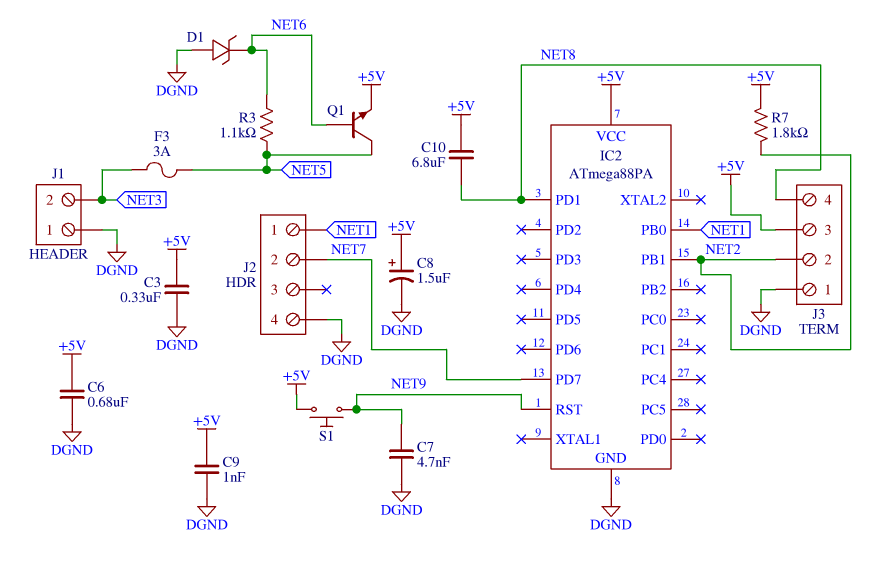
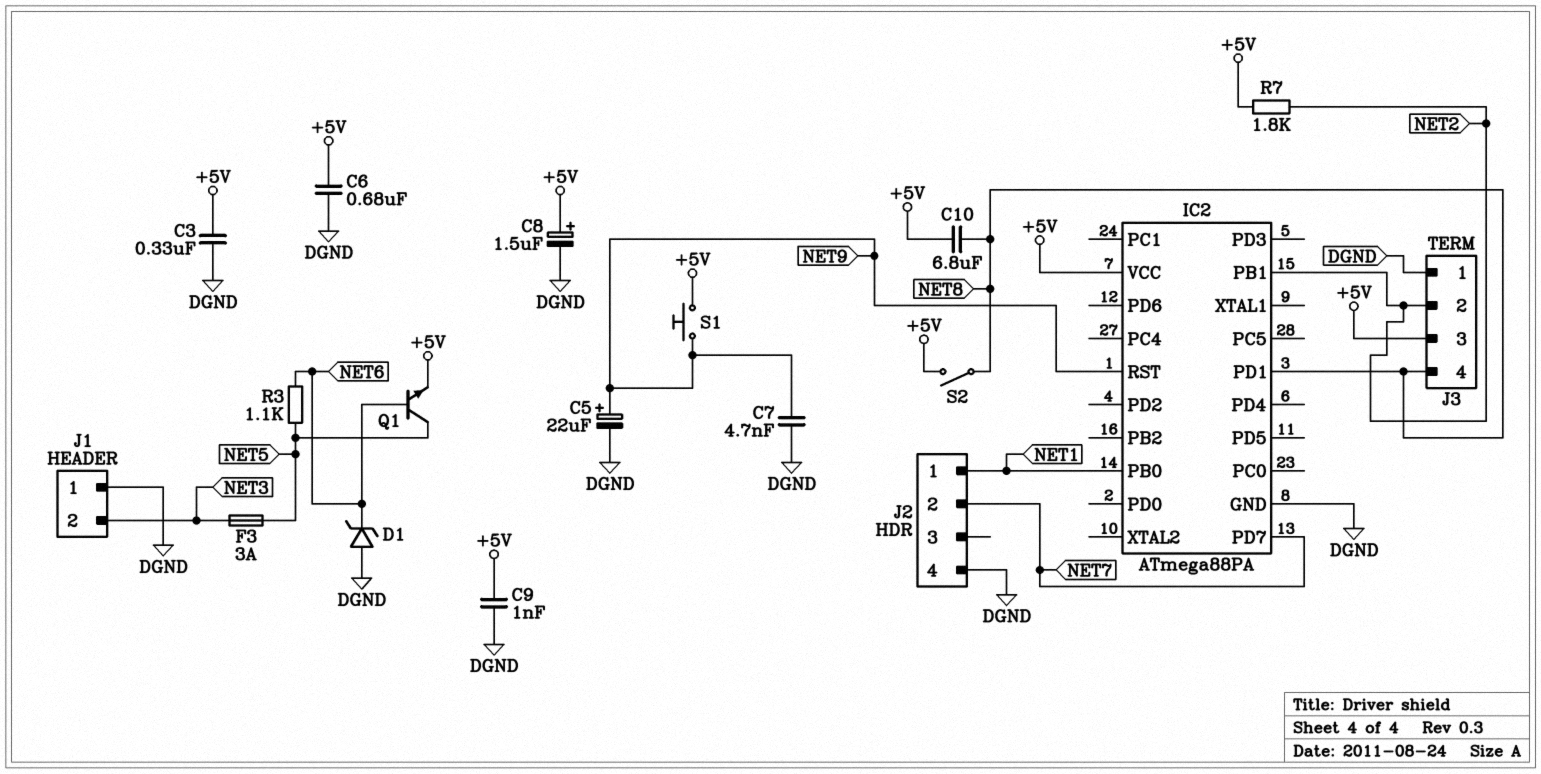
C5: none -> 22uF (plus NET9, minus DGND)
S2: none -> switch (+5V, NET8)

